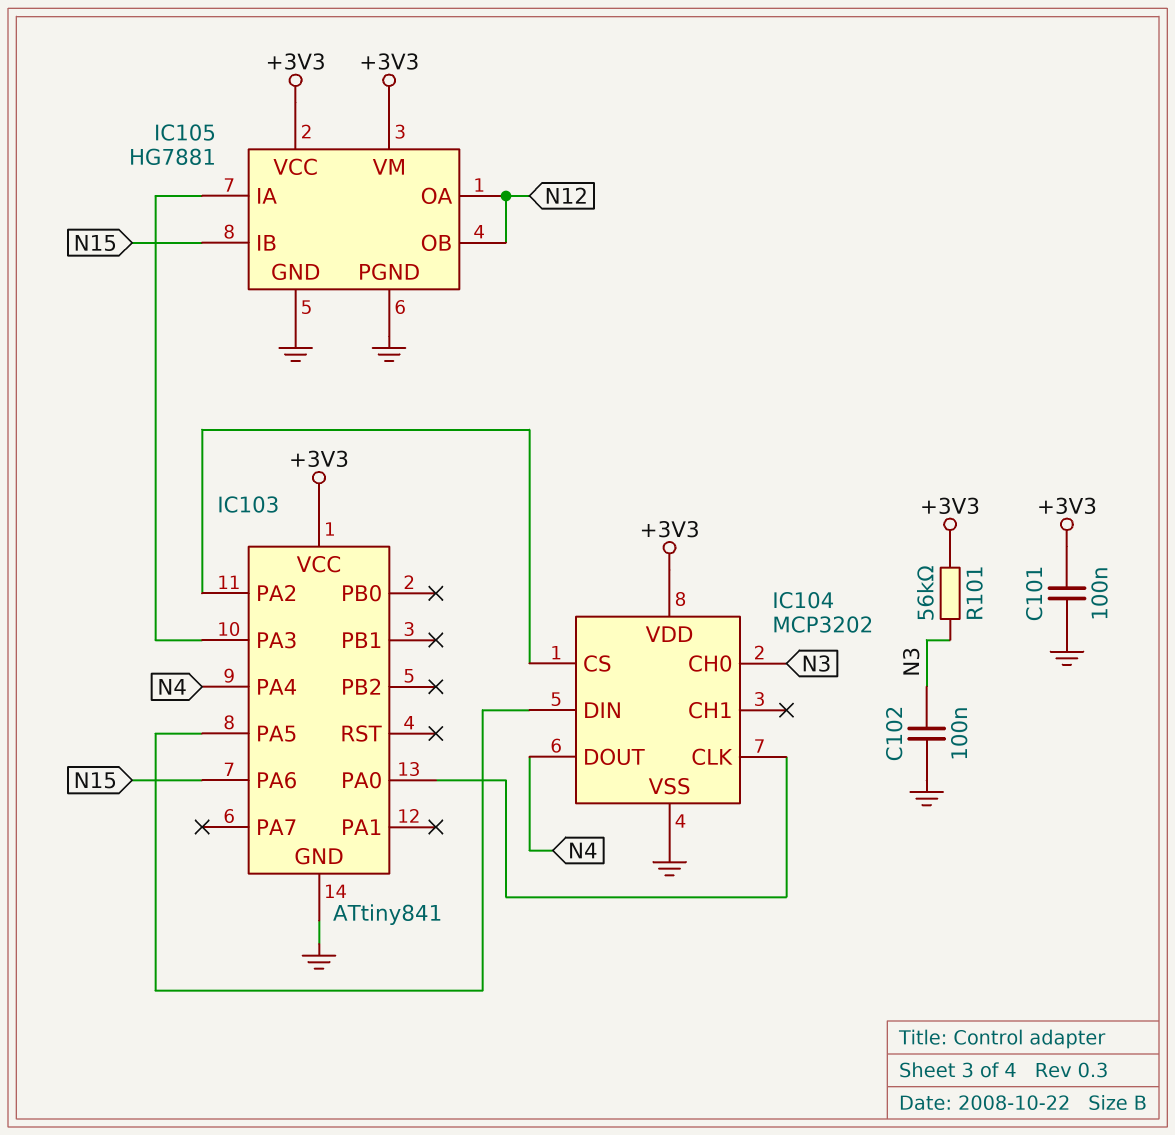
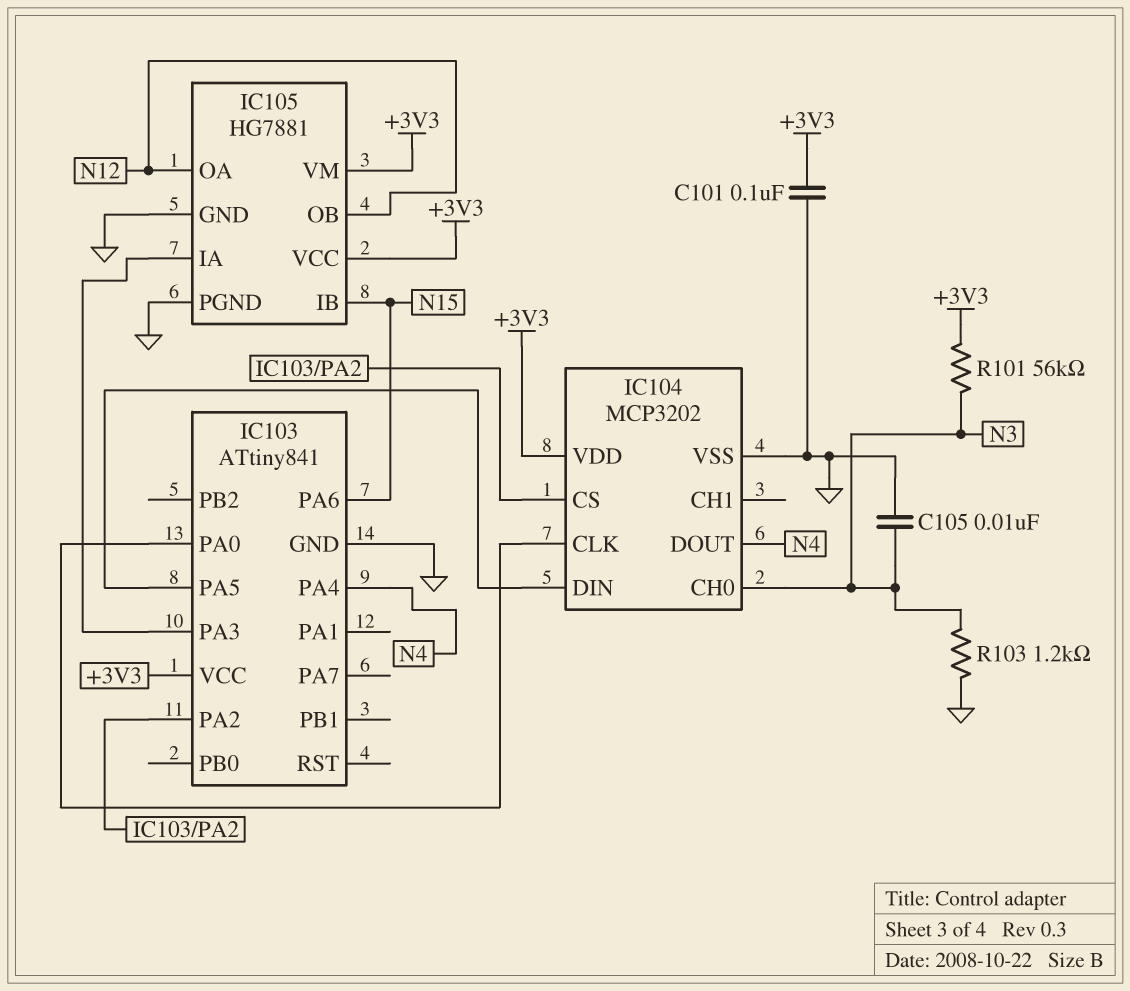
C102: 100nF (GND, N3) -> none
C105: none -> 10nF (GND, N3)
R103: none -> 1.2k (GND, N3)

